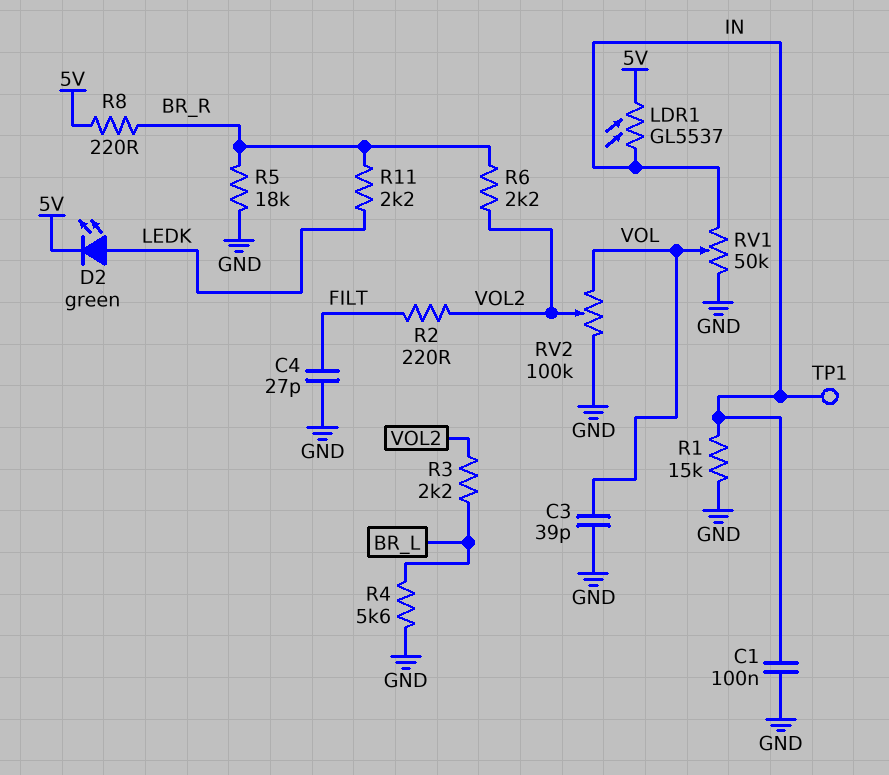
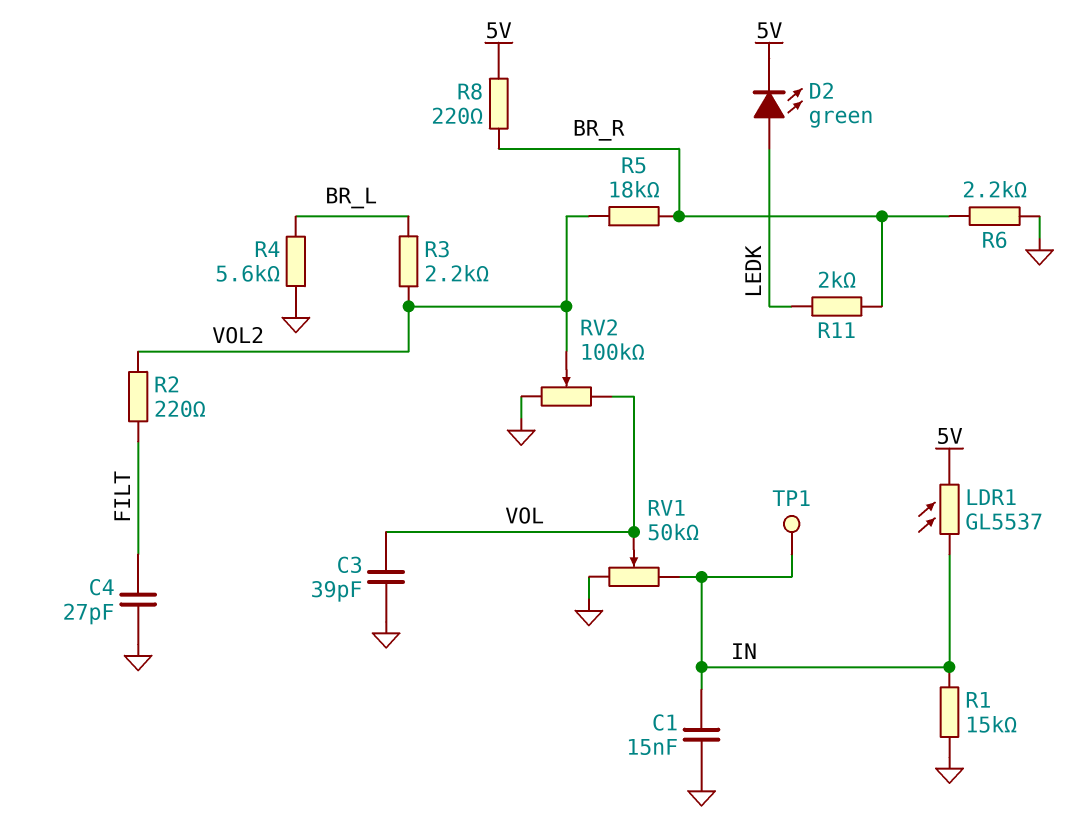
C1: 100nF (GND, IN) -> 15nF (GND, IN)
R5: 18k (BR_R, GND) -> 18k (BR_R, VOL2)
R6: 2.2k (BR_R, VOL2) -> 2.2k (BR_R, GND)
R11: 2.2k (BR_R, LEDK) -> 2k (BR_R, LEDK)

